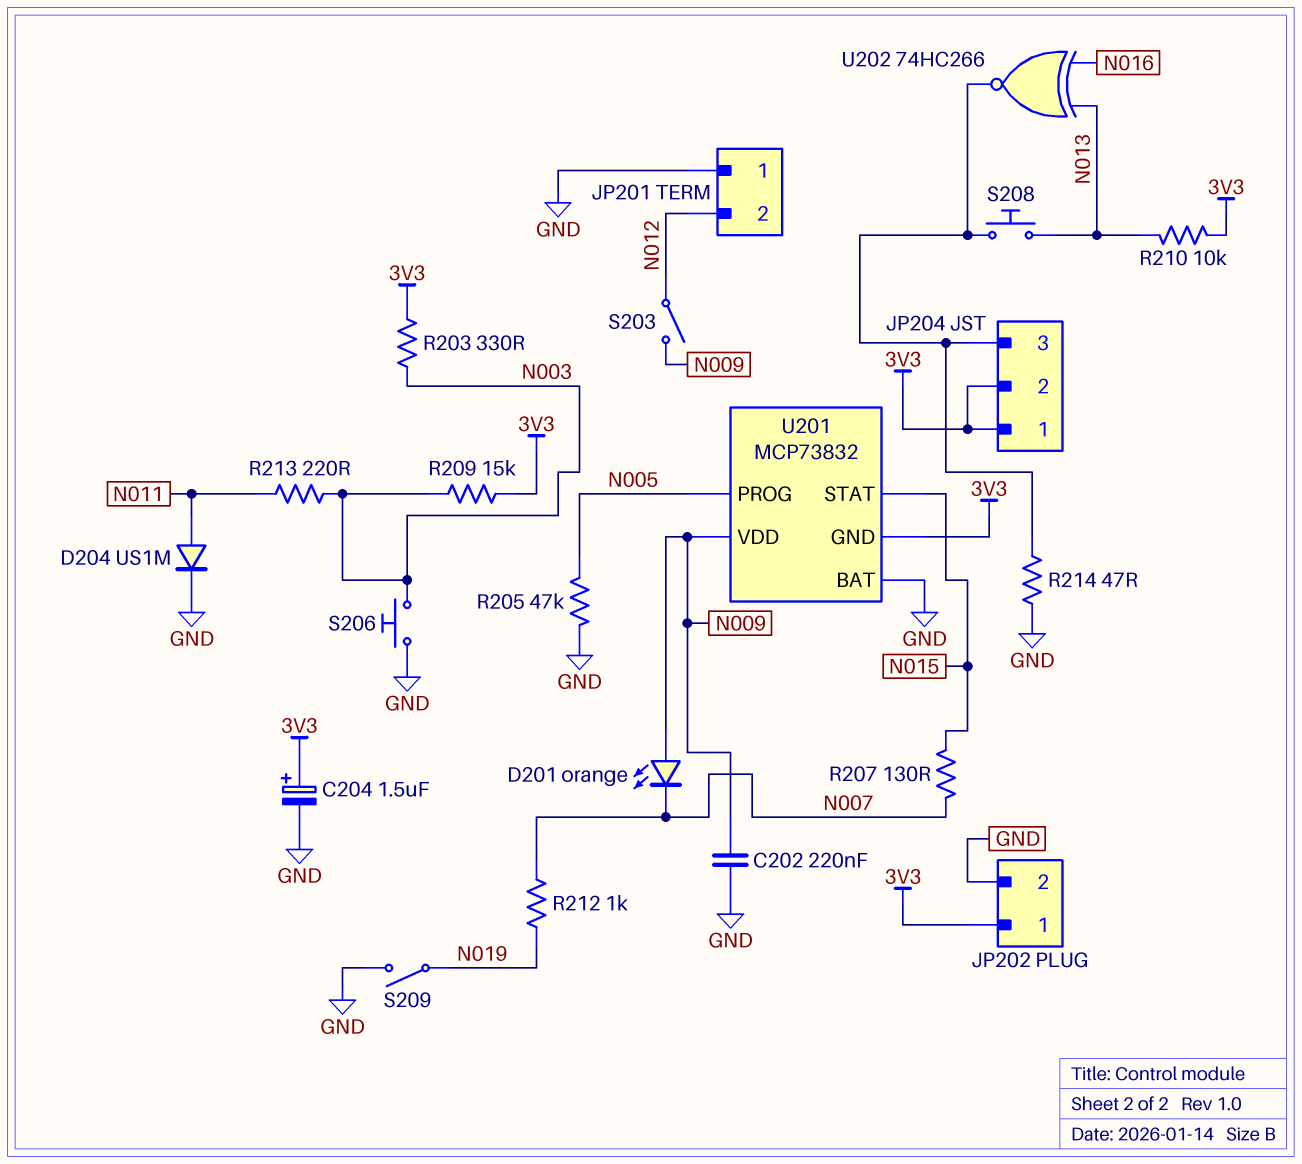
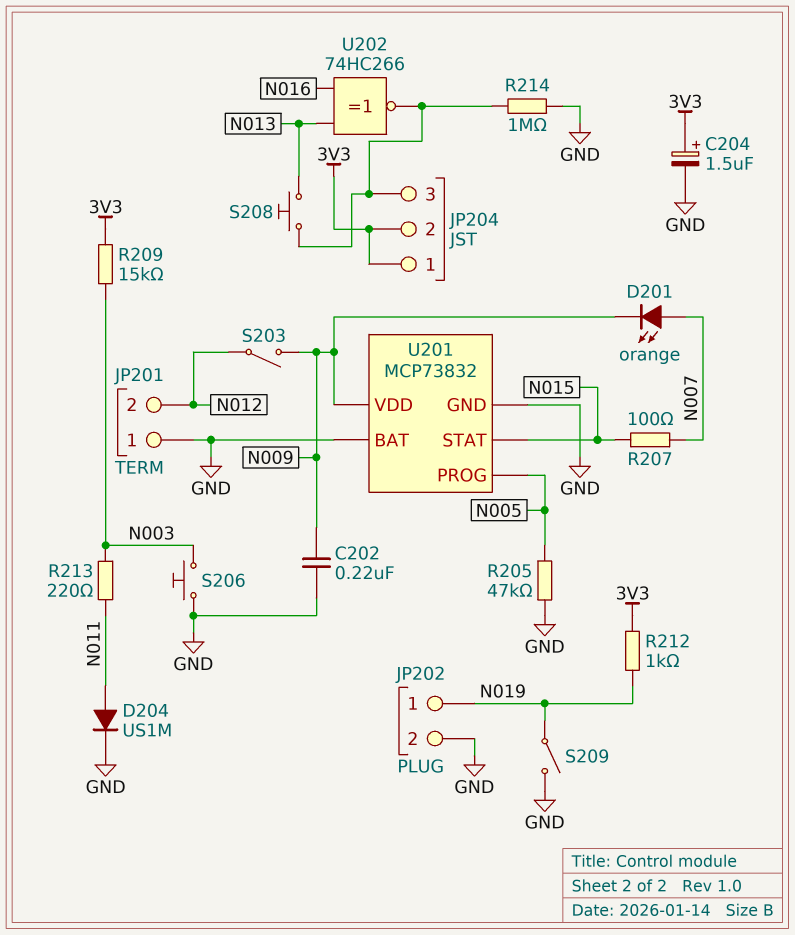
D201: LED orange (A N009, K N007) -> LED orange (A N007, K N009)
JP202 pin 1: 3V3 -> N019
R203: 330 (3V3, N003) -> none
R207: 130 (N007, N015) -> 100 (N007, N015)
R210: 10k (3V3, N013) -> none
R212: 1k (N007, N019) -> 1k (3V3, N019)
R214: 47 (GND, JP204/3) -> 1M (GND, JP204/3)
U201 pin GND: 3V3 -> GND

